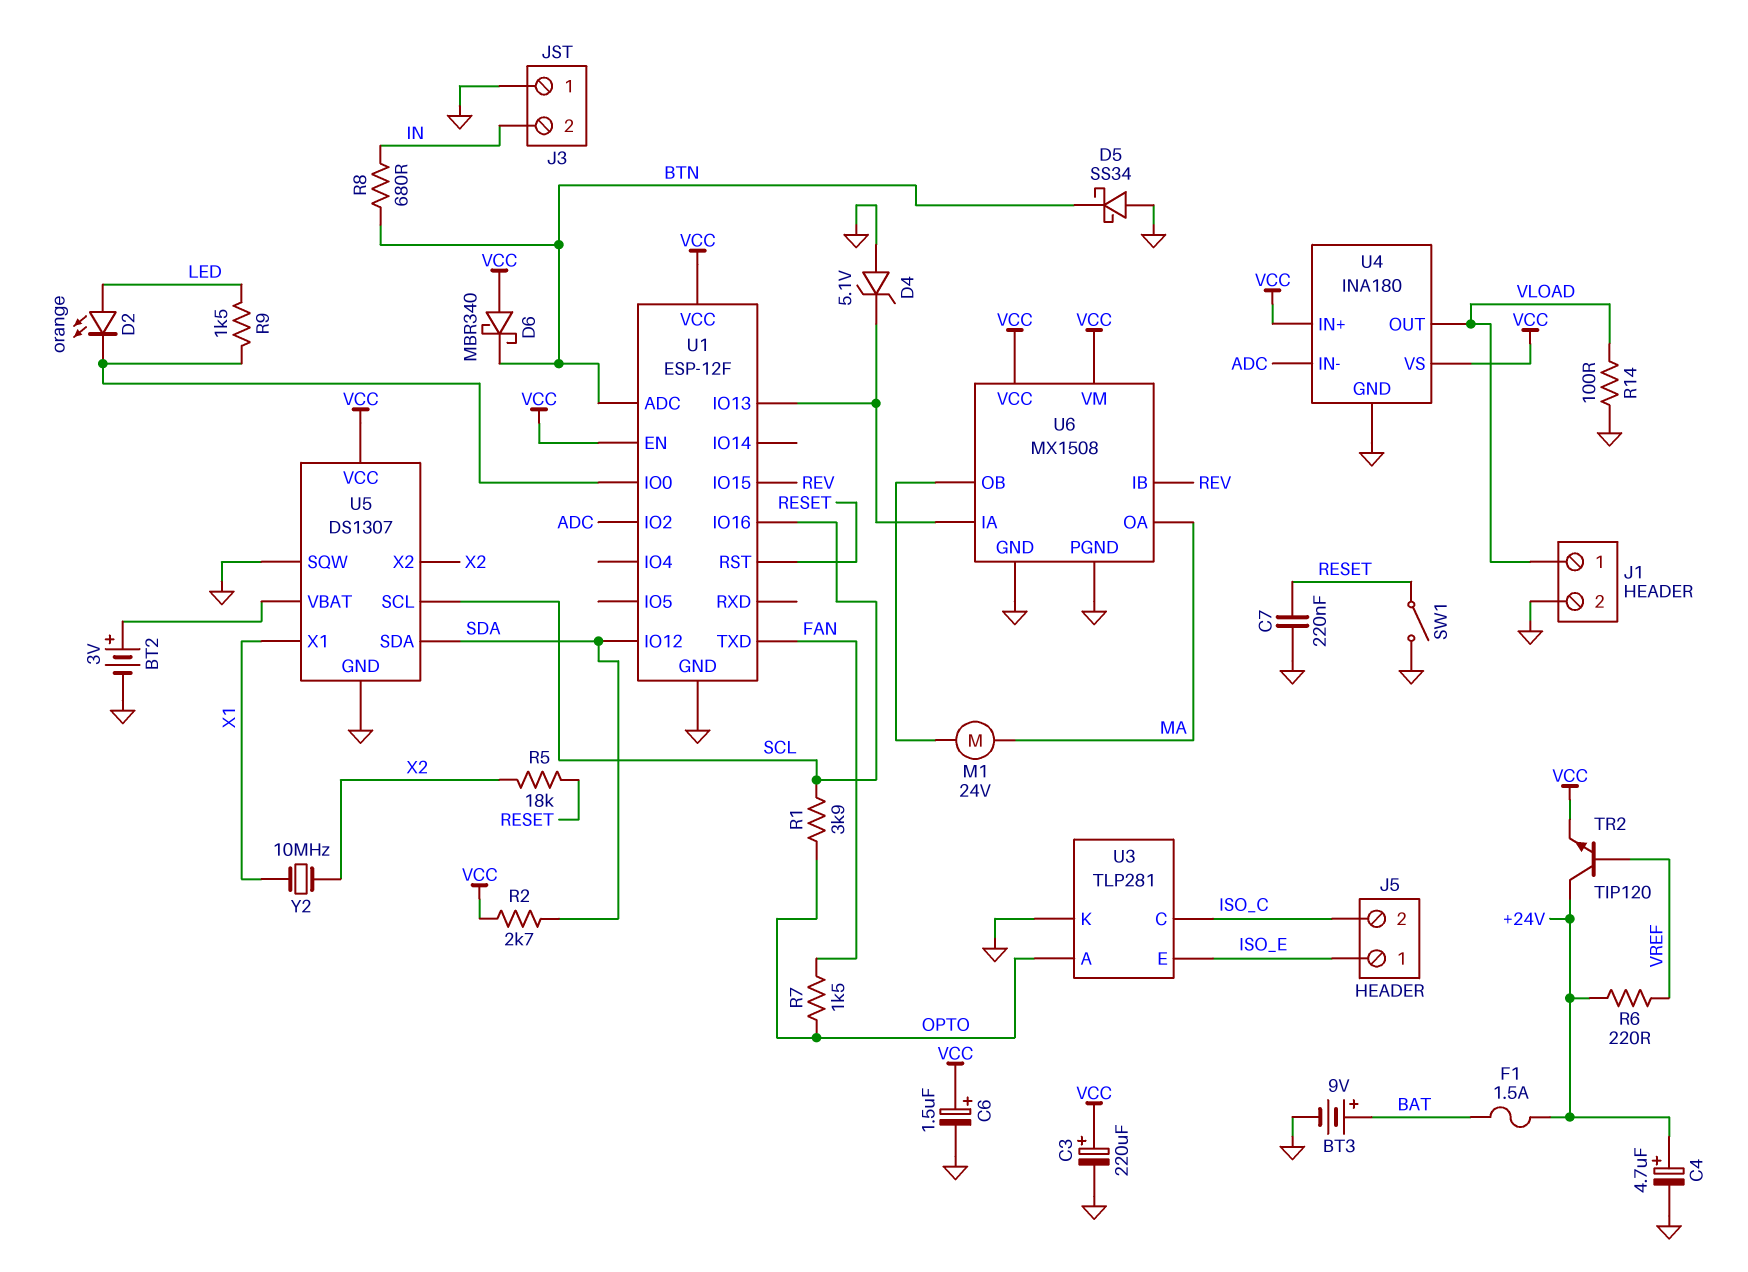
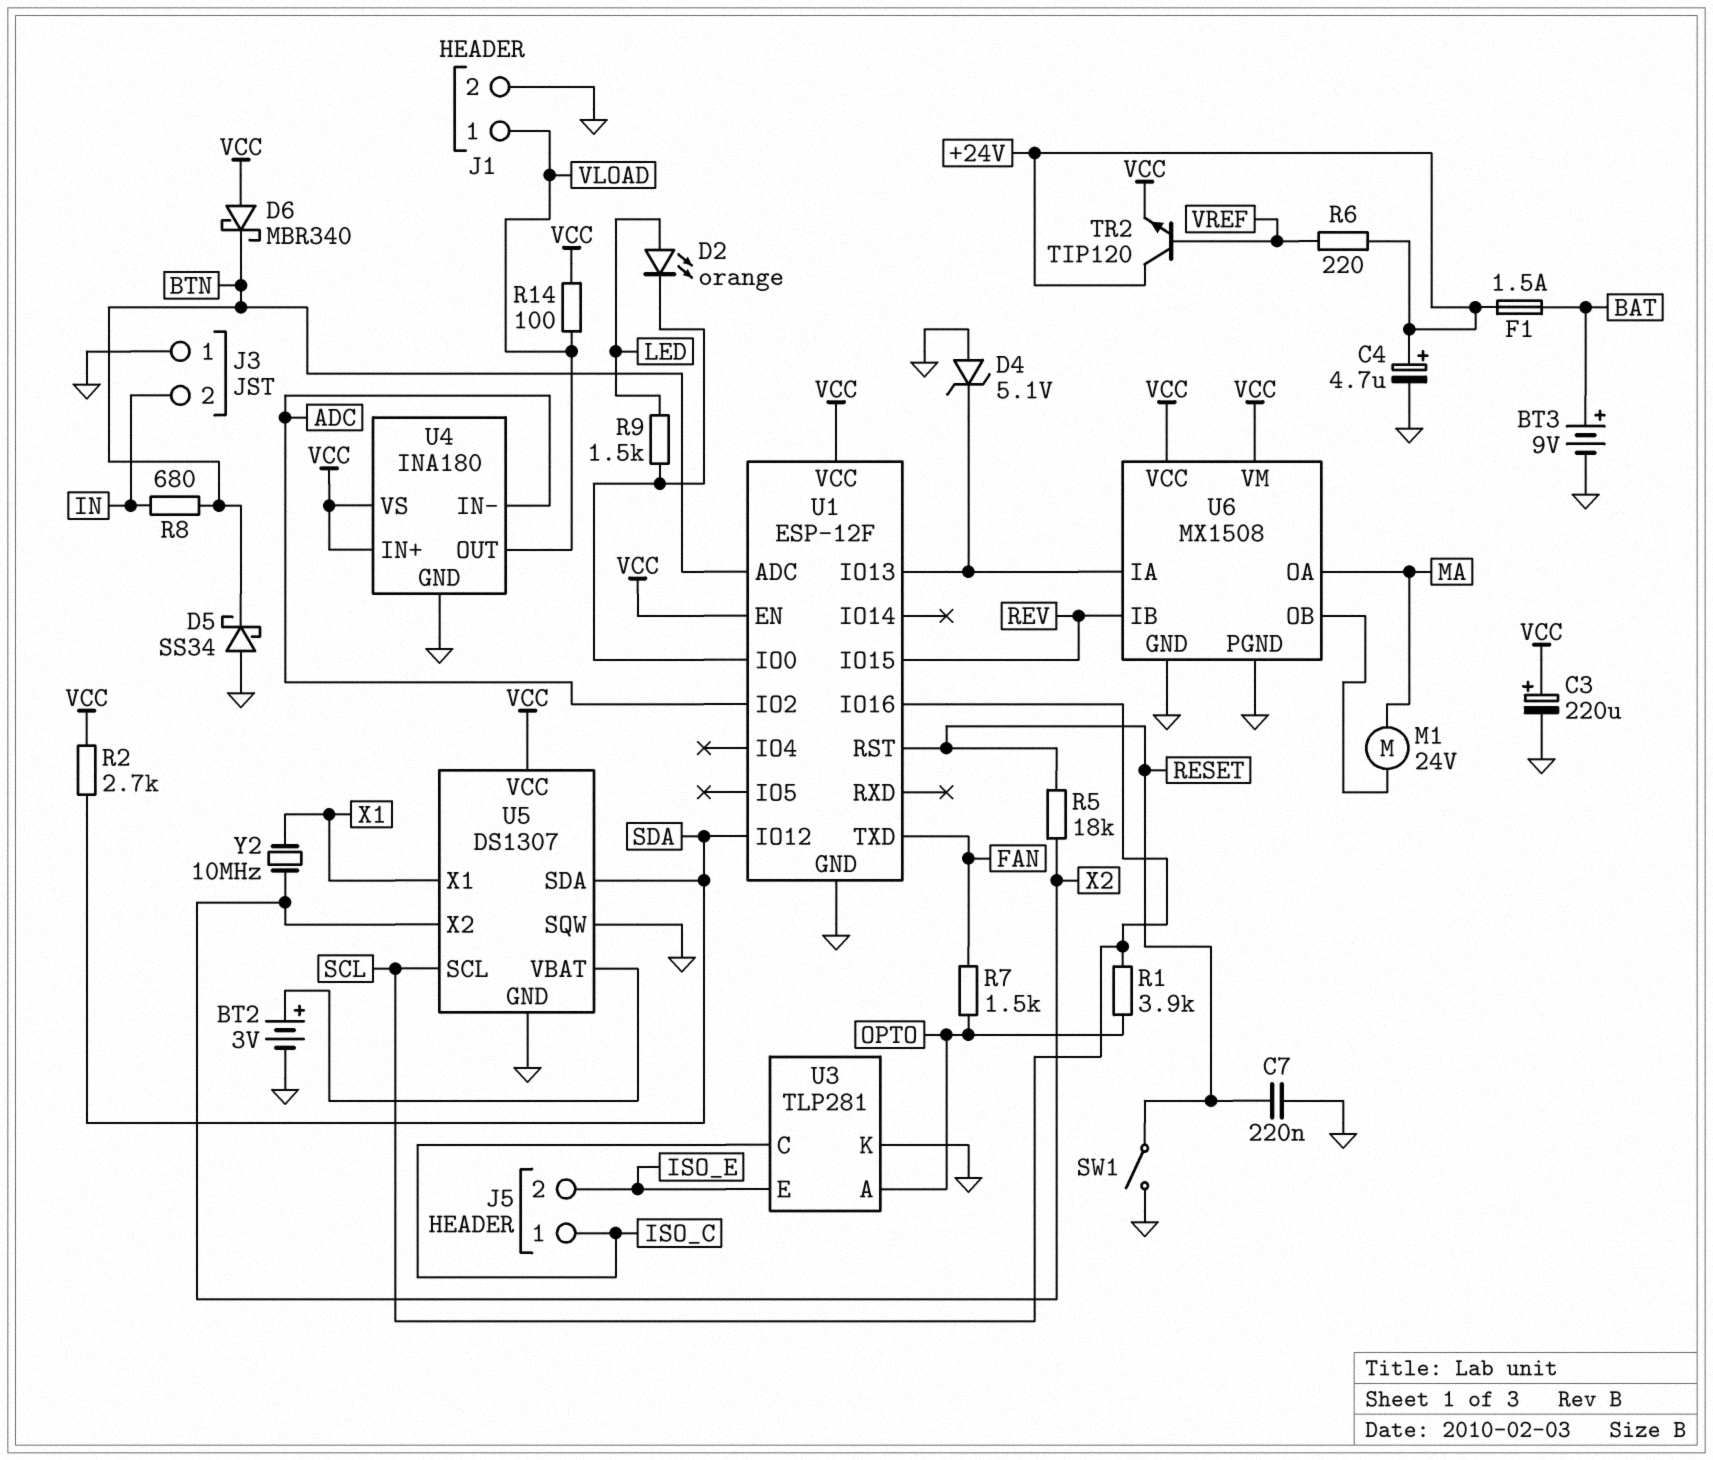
C6: 1.5uF (plus VCC, minus GND) -> none
J5 pin 1: ISO_E -> ISO_C
J5 pin 2: ISO_C -> ISO_E
R14: 100 (GND, VLOAD) -> 100 (VCC, VLOAD)

